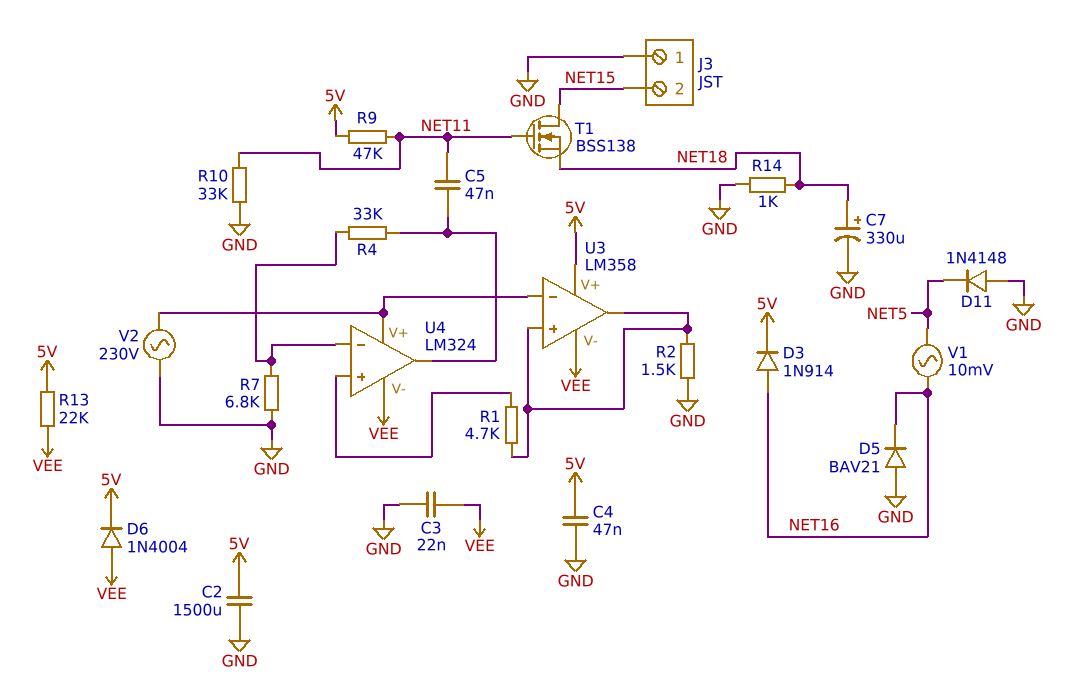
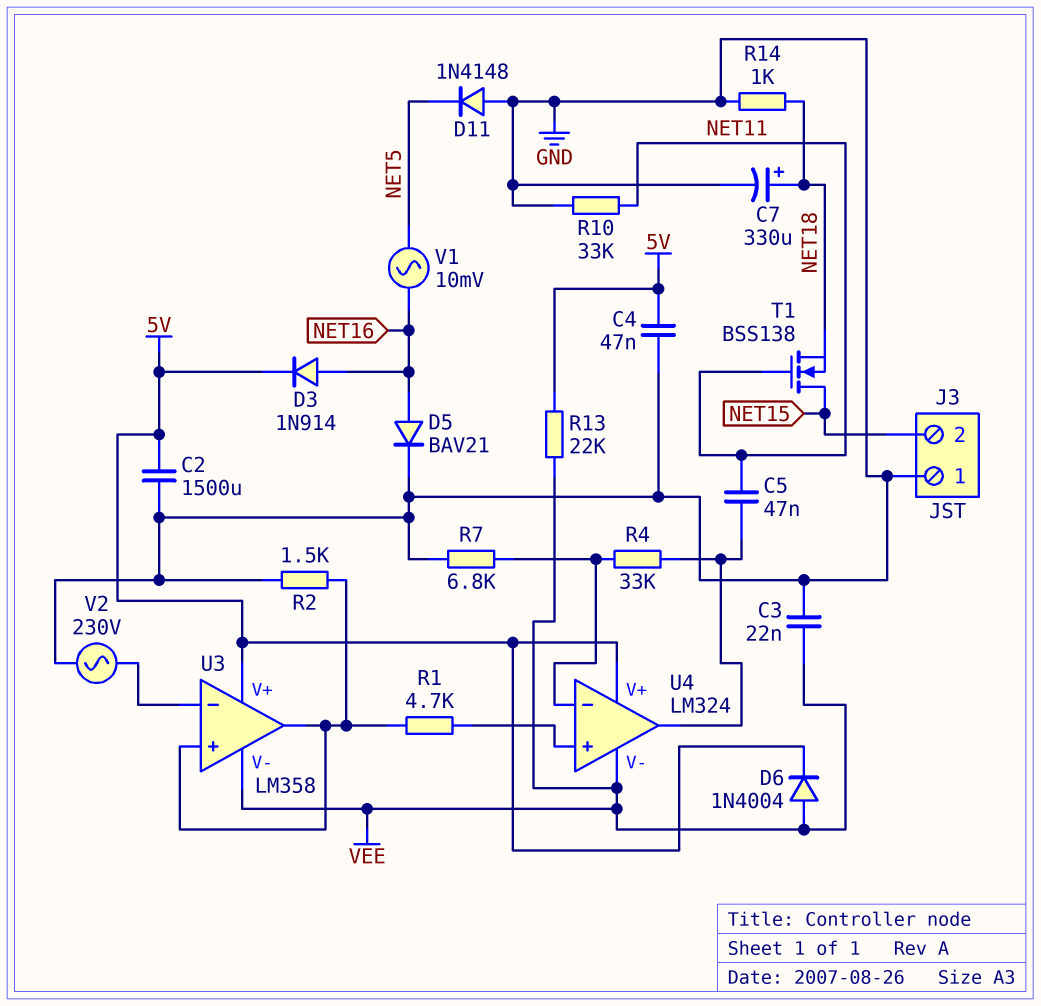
D5: diode BAV21 (A GND, K NET16) -> diode BAV21 (A NET16, K GND)
R9: 47k (5V, NET11) -> none
U4 pin V+: U3/in- -> 5V

